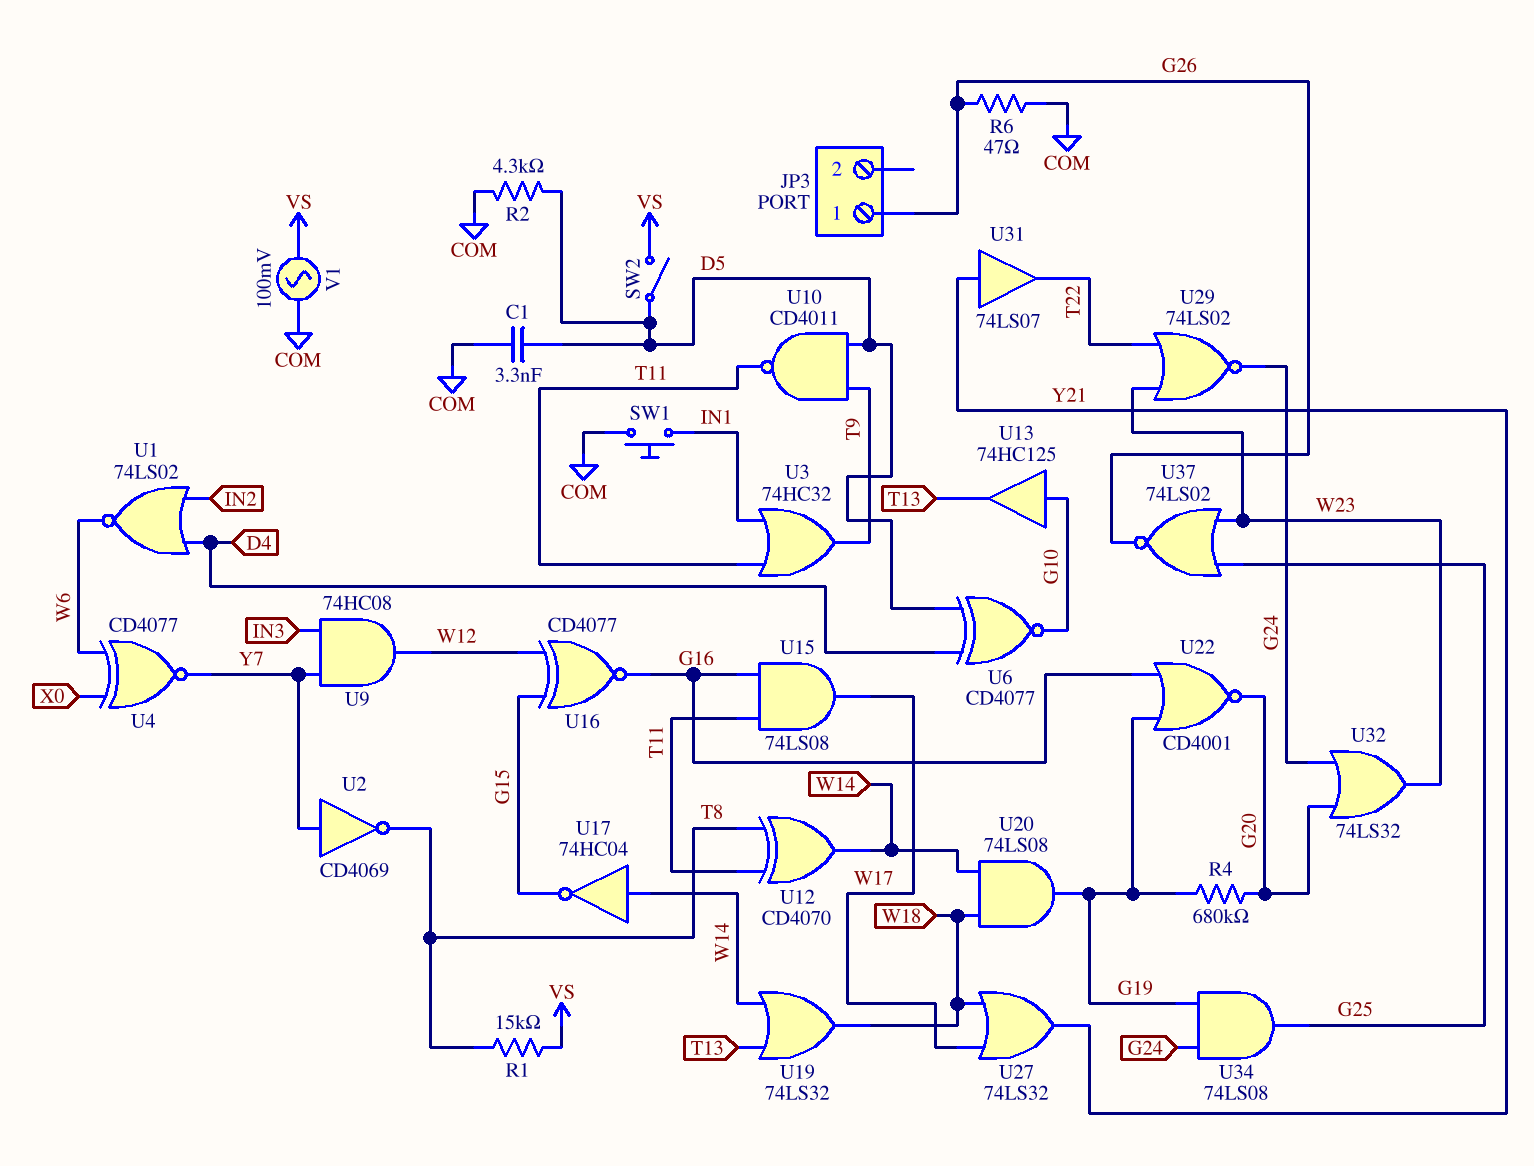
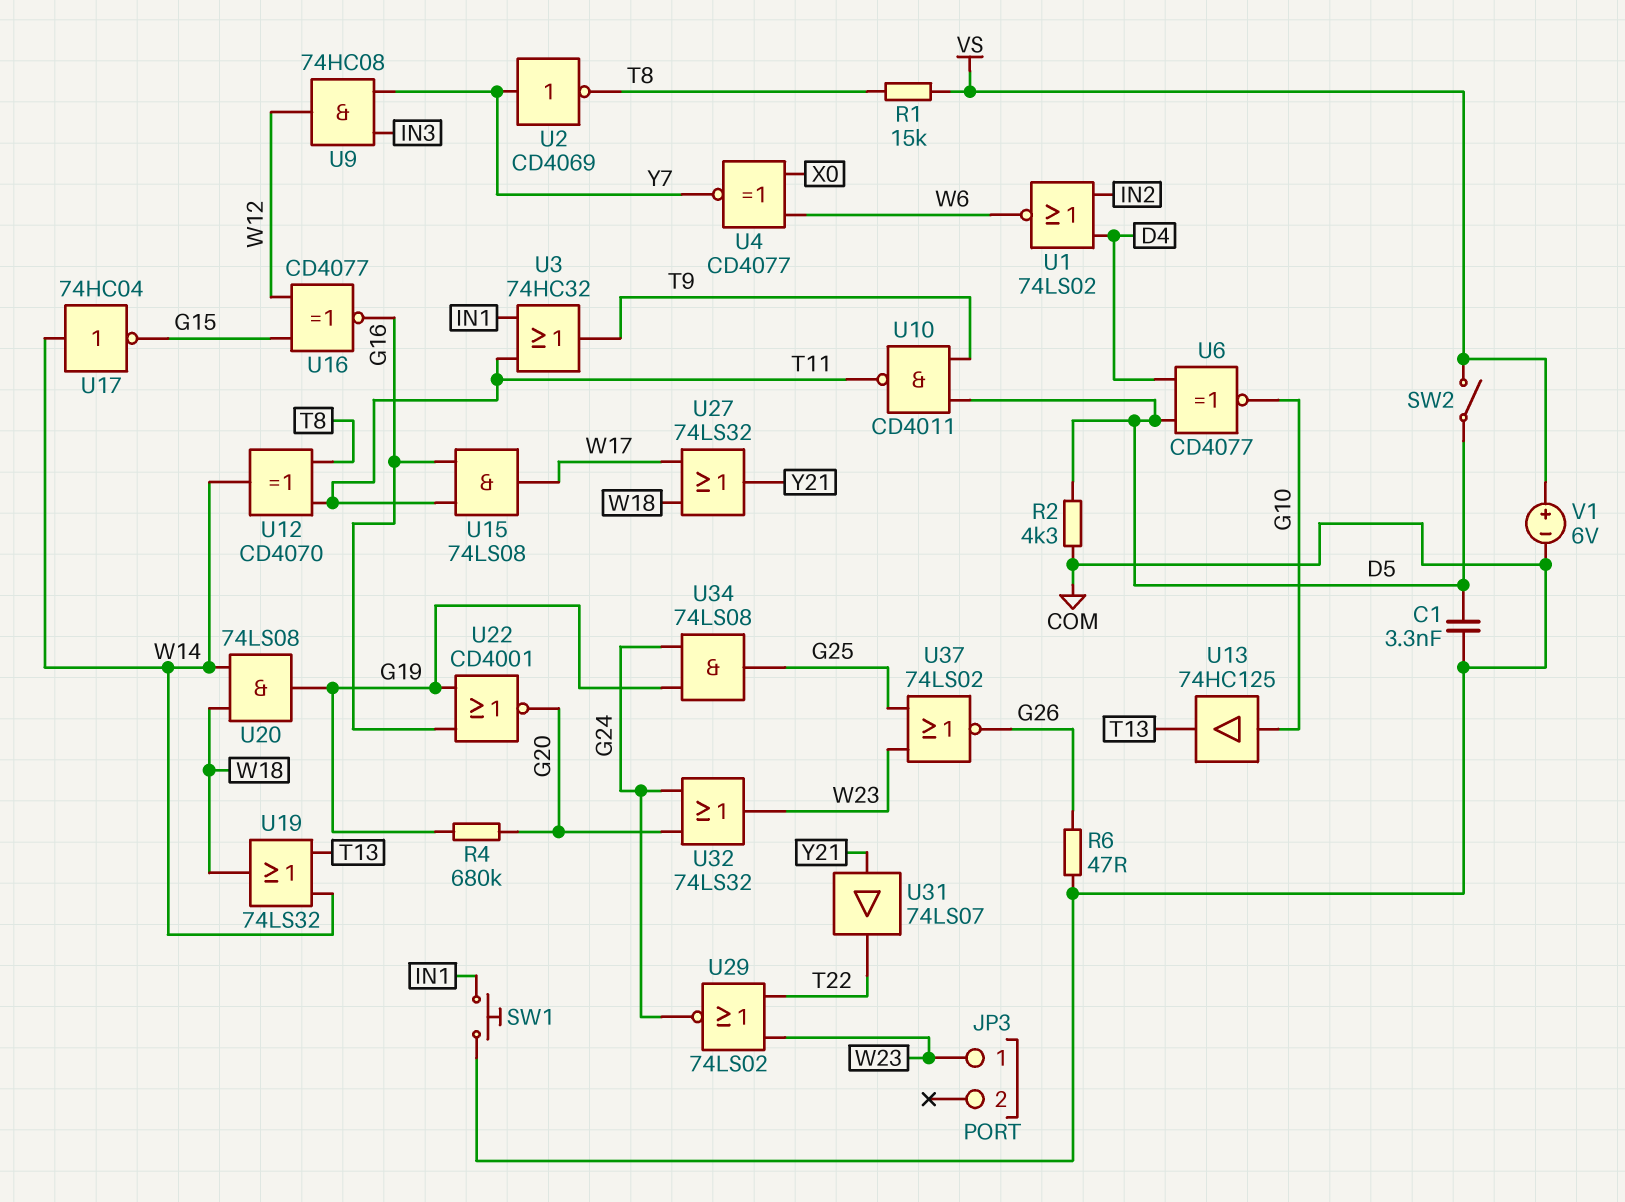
JP3 pin 1: G26 -> W23
V1: AC 100mV (COM, VS) -> 6V (plus VS, minus COM)

